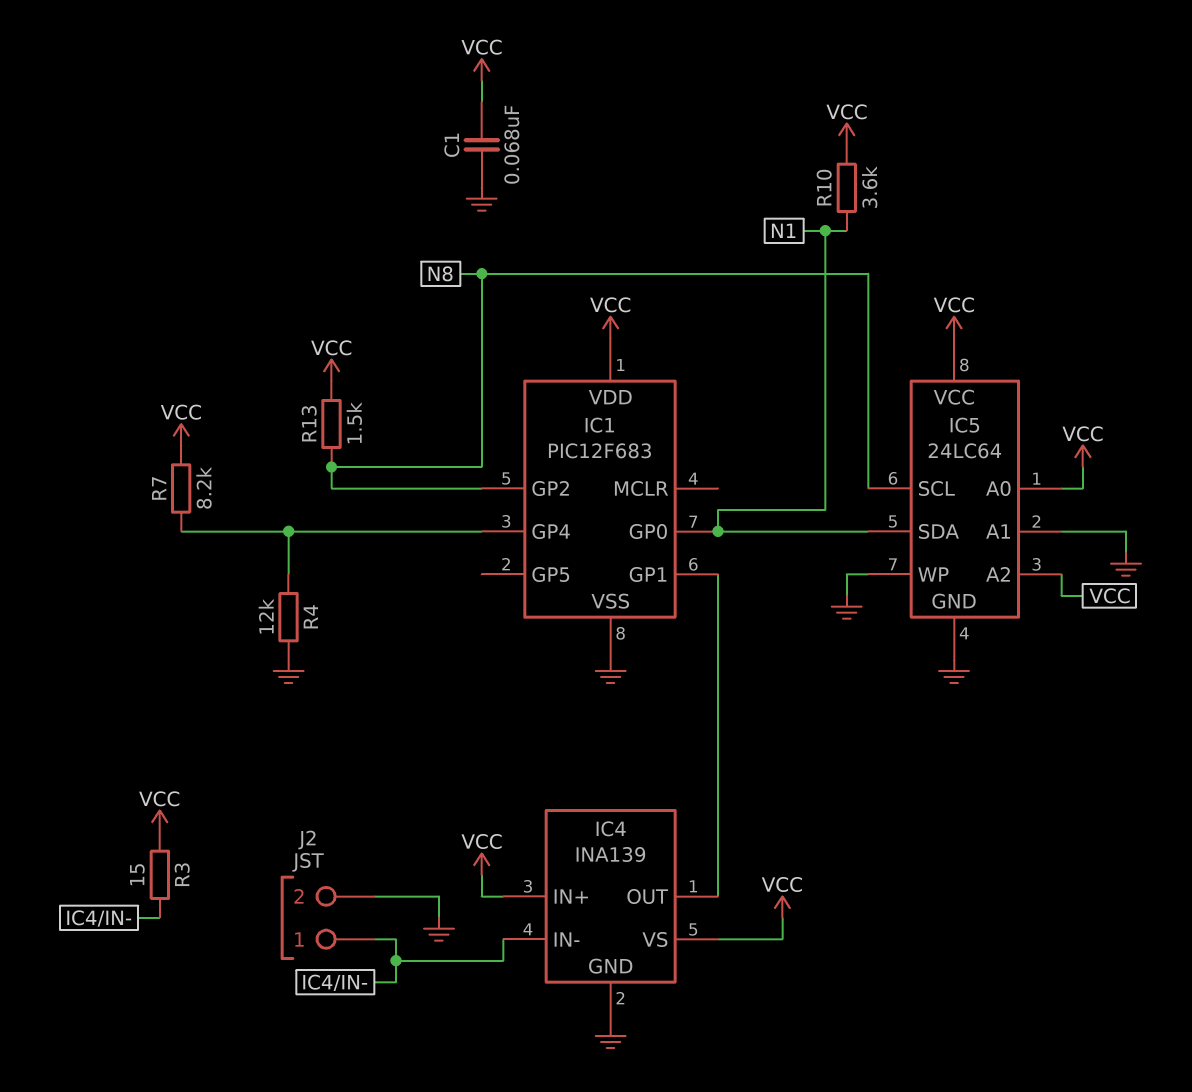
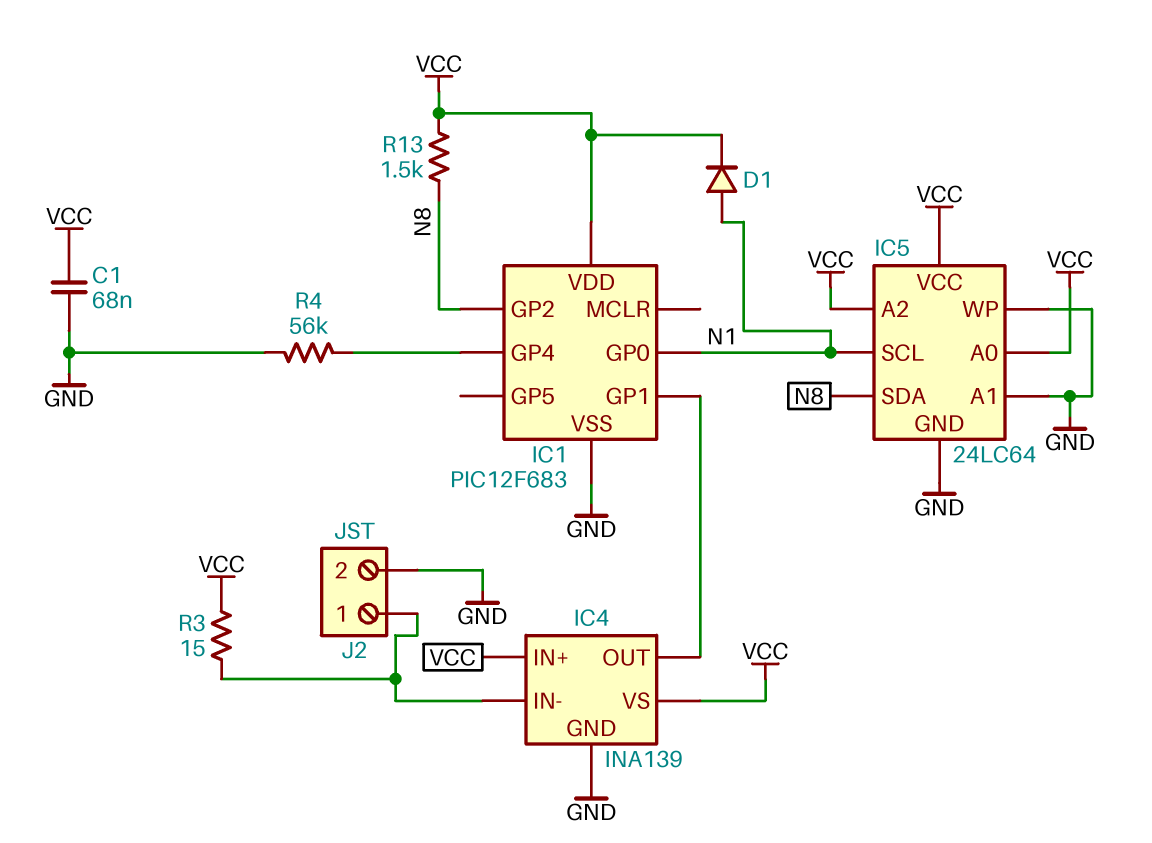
D1: none -> diode (A N1, K VCC)
IC5 pin SCL: N8 -> N1
IC5 pin SDA: N1 -> N8
R4: 12k (GND, IC1/GP4) -> 56k (GND, IC1/GP4)
R7: 8.2k (IC1/GP4, VCC) -> none
R10: 3.6k (N1, VCC) -> none

